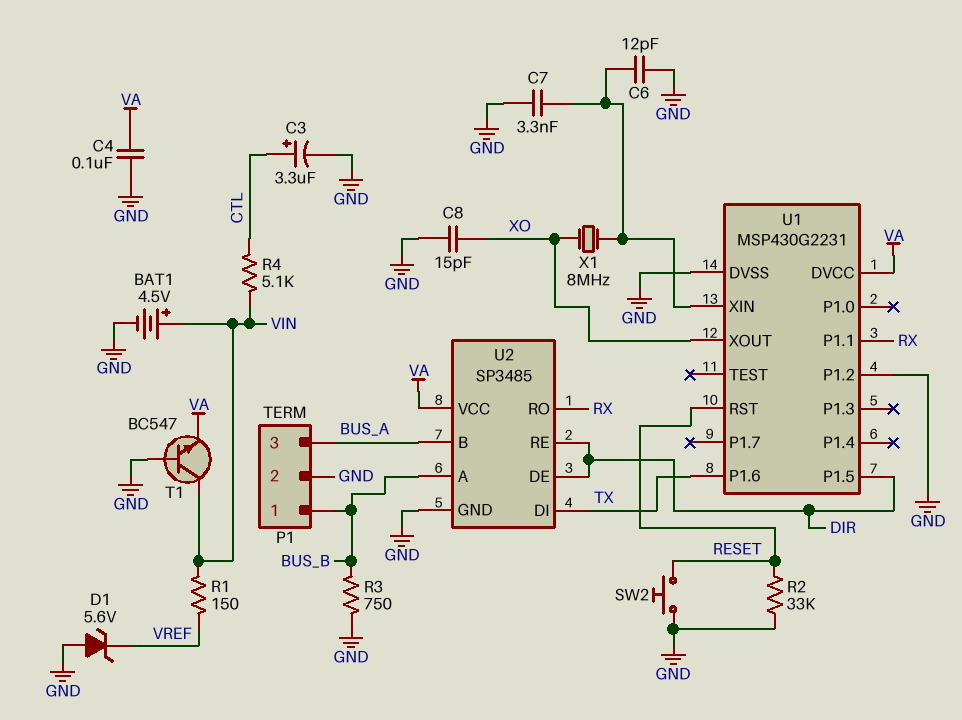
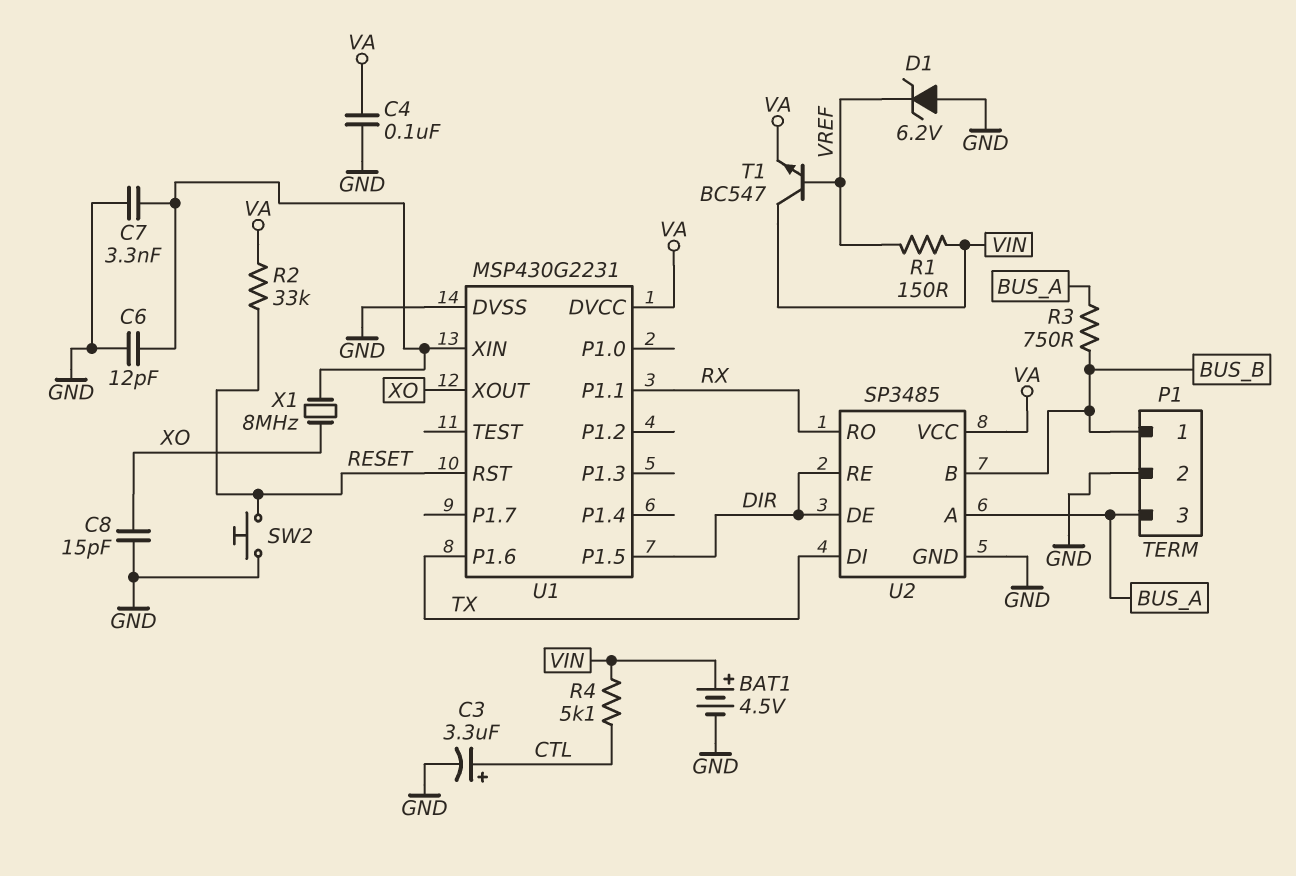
D1: zener 5.6V (A GND, K VREF) -> zener 6.2V (A GND, K VREF)
R2: 33k (GND, RESET) -> 33k (RESET, VA)
R3: 750 (BUS_B, GND) -> 750 (BUS_A, BUS_B)
T1: NPN BC547 (B GND, C VIN, E VA) -> NPN BC547 (B VREF, C VIN, E VA)
U1 pin P1.2: GND -> none
U2 pin A: BUS_B -> BUS_A
U2 pin B: BUS_A -> BUS_B

